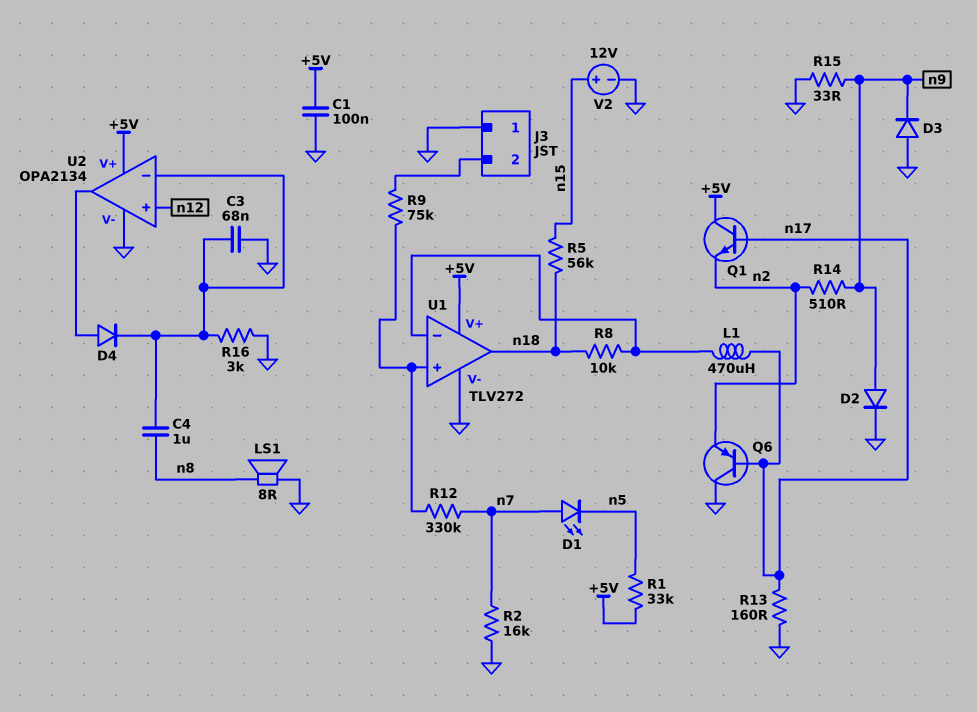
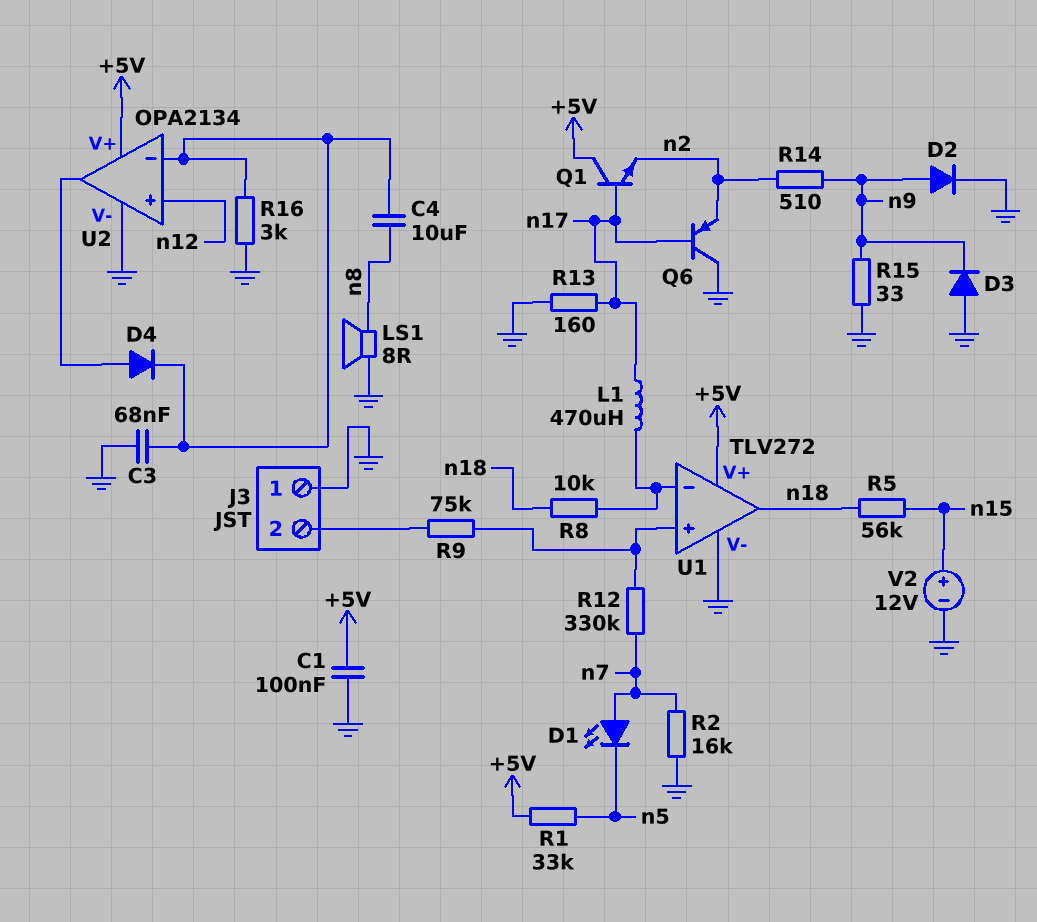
C4: 1uF (U2/in-, n8) -> 10uF (U2/in-, n8)

